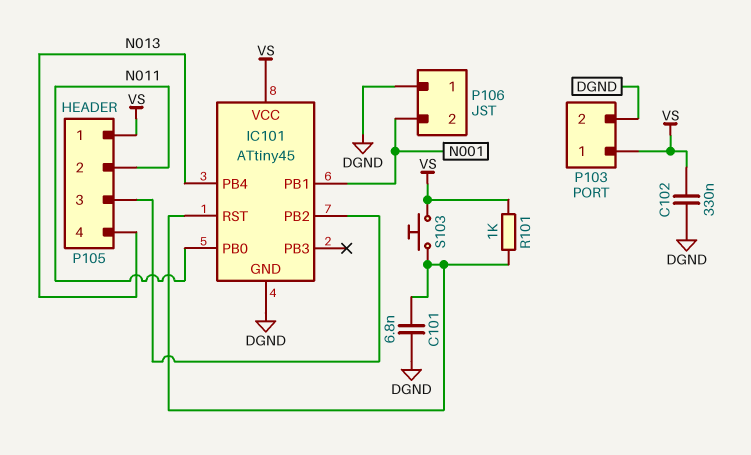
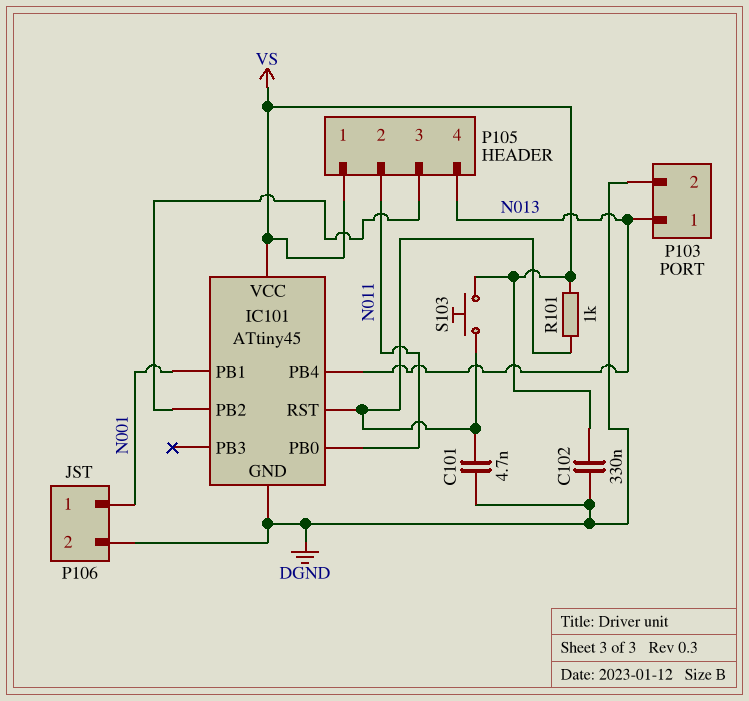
C101: 6.8nF (DGND, IC101/RST) -> 4.7nF (DGND, IC101/RST)
P103 pin 1: VS -> N013
P106 pin 1: DGND -> N001
P106 pin 2: N001 -> DGND

